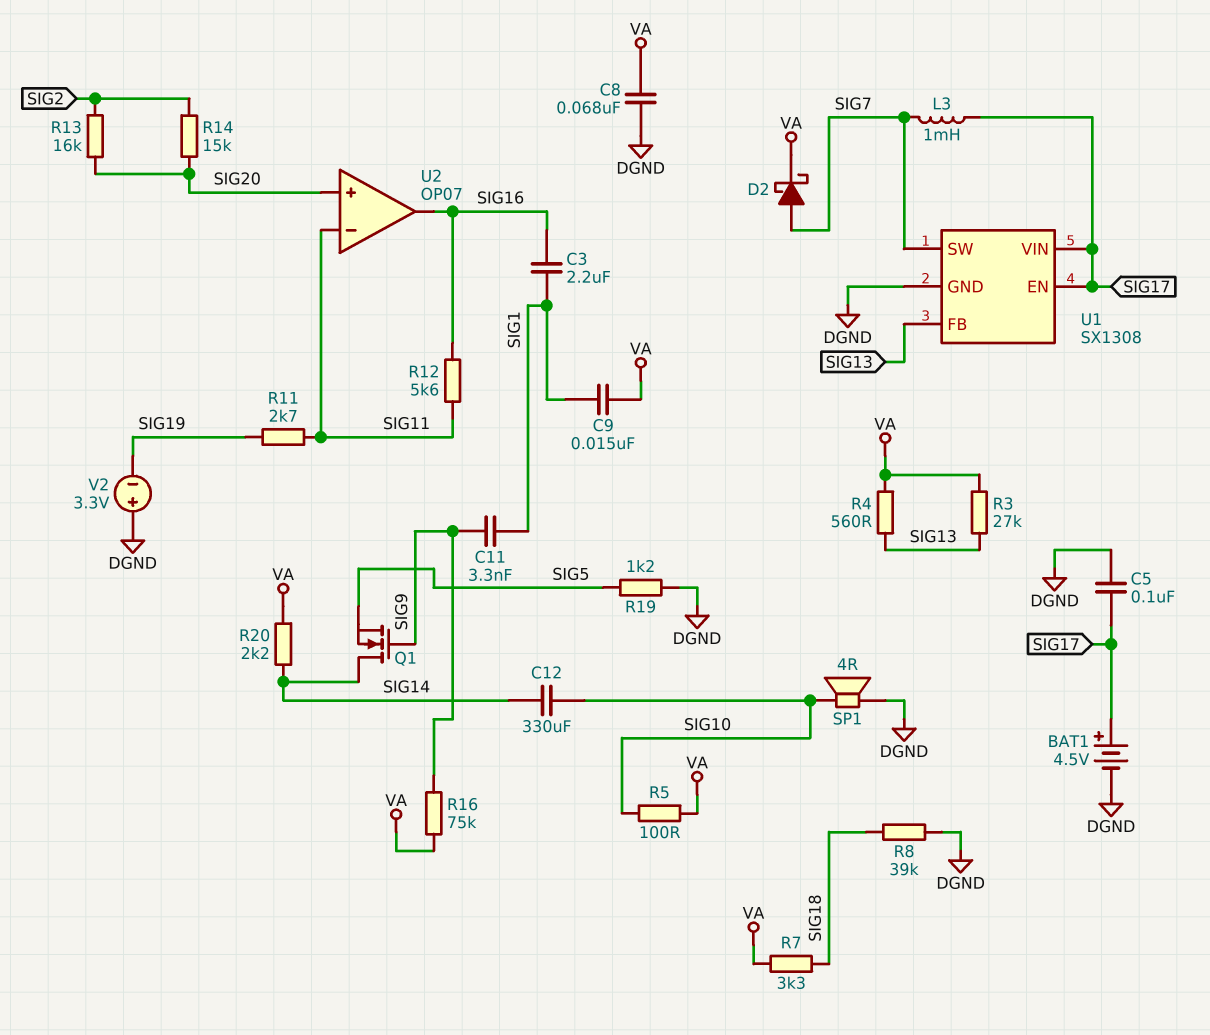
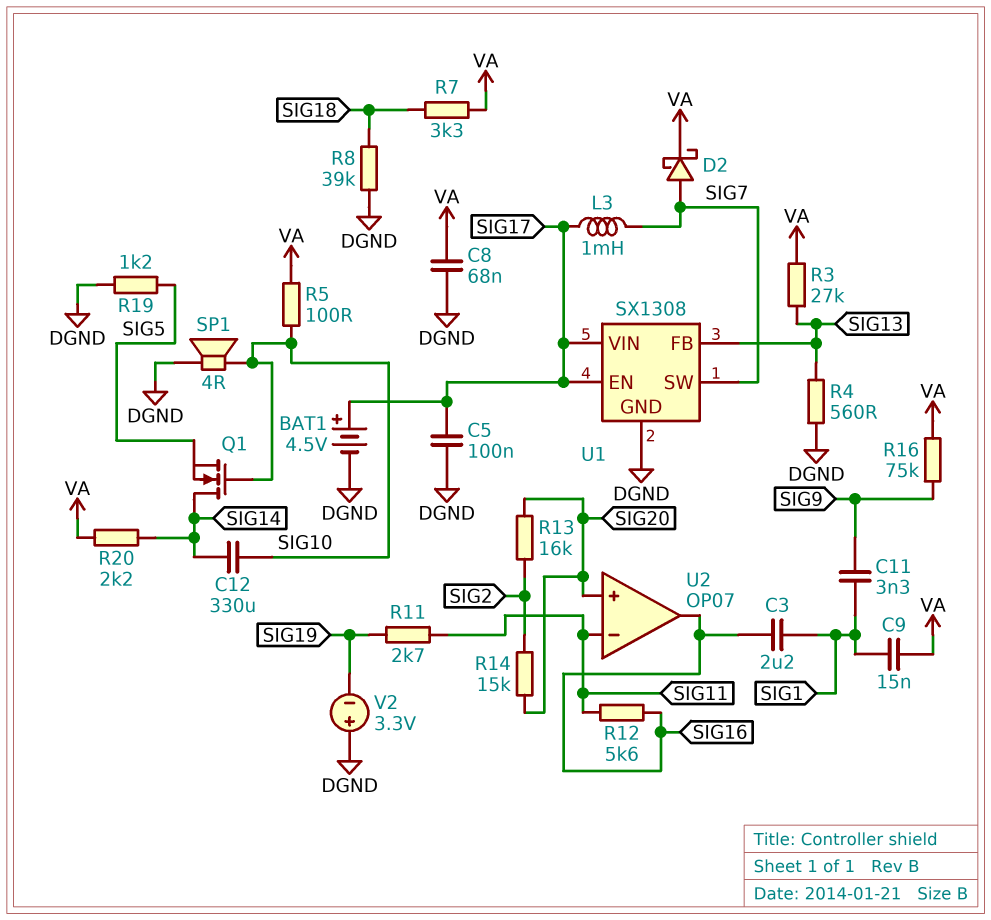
Q1: NMOS (G SIG9, D SIG14, S SIG5) -> NMOS (G SIG10, D SIG14, S SIG5)
R4: 560 (SIG13, VA) -> 560 (DGND, SIG13)

